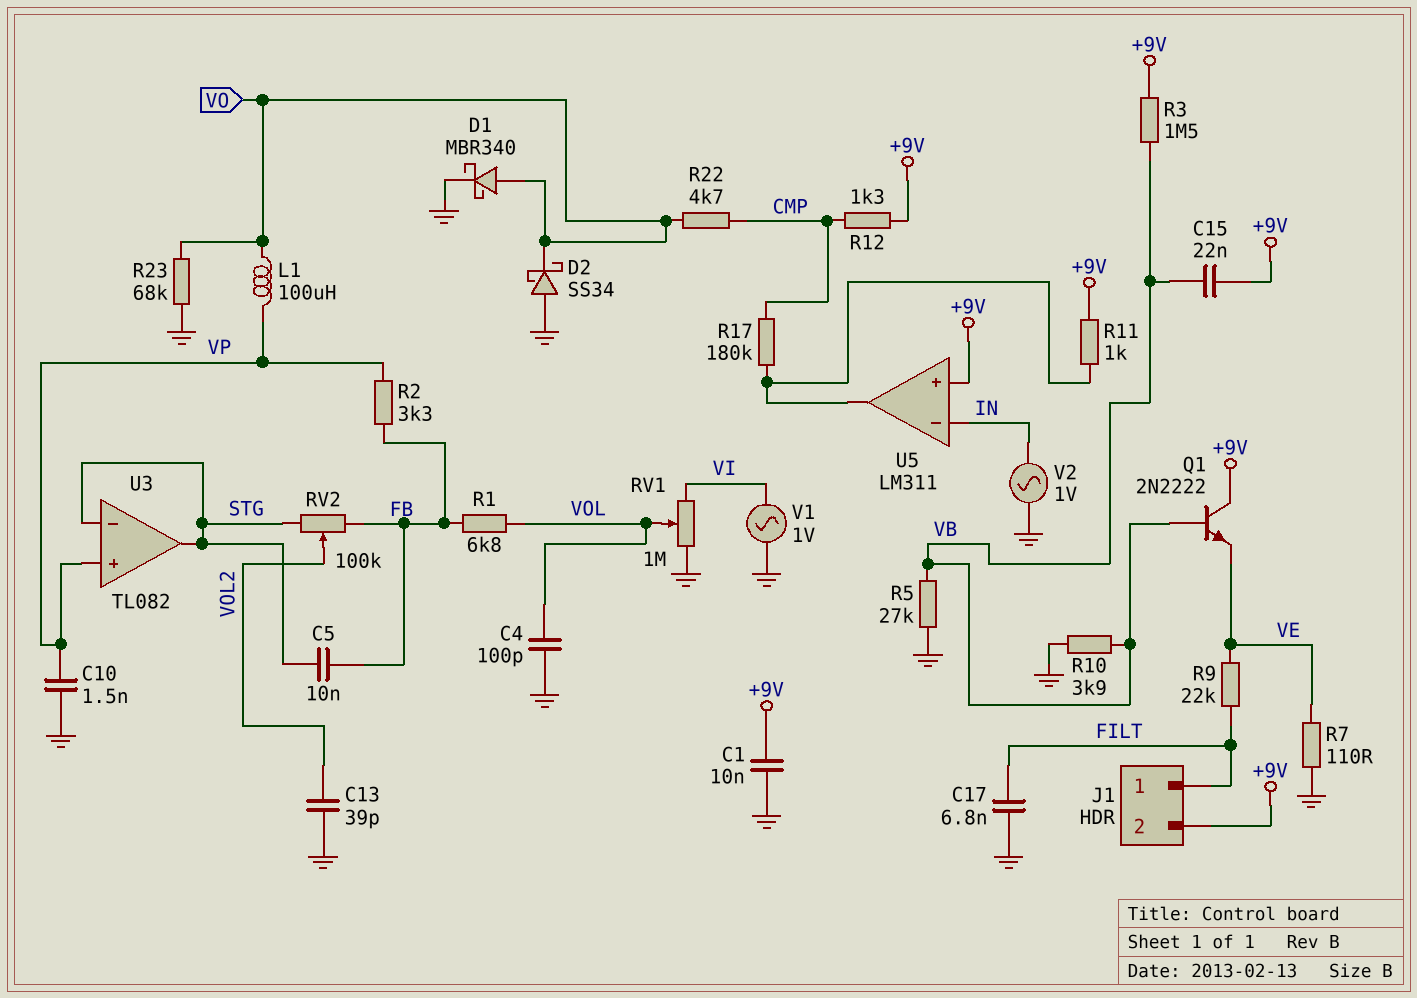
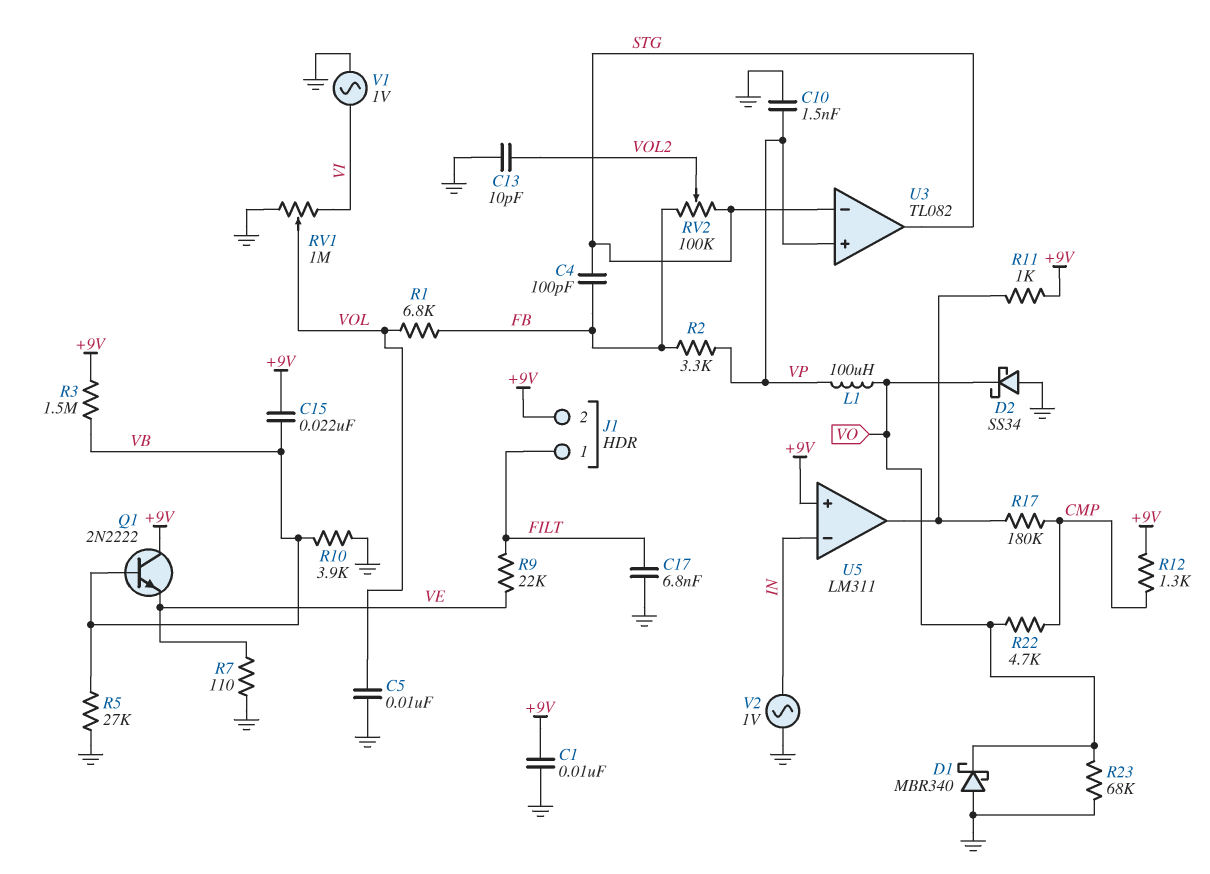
C4: 100pF (GND, VOL) -> 100pF (FB, STG)
C5: 10nF (FB, STG) -> 10nF (GND, VOL)
C13: 39pF (GND, VOL2) -> 10pF (GND, VOL2)
D1: schottky MBR340 (A VO, K GND) -> schottky MBR340 (A GND, K VO)

